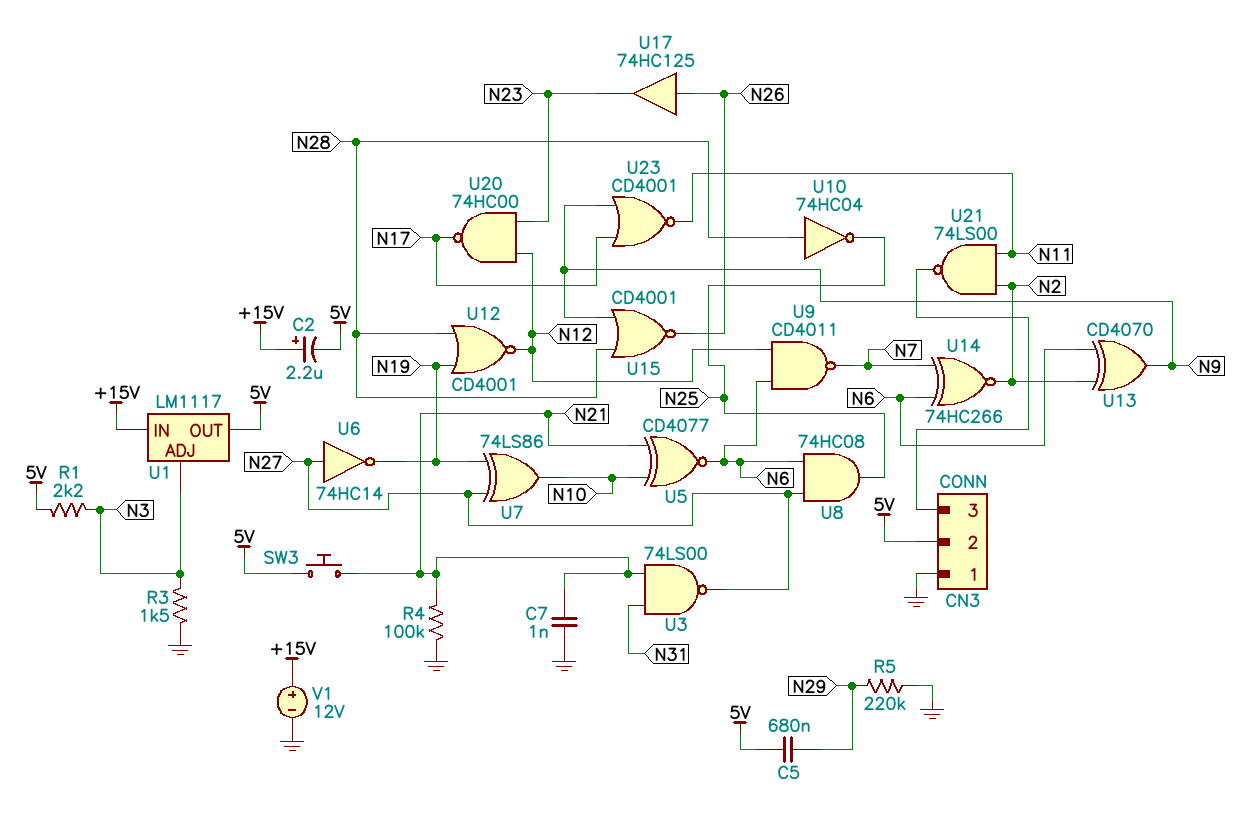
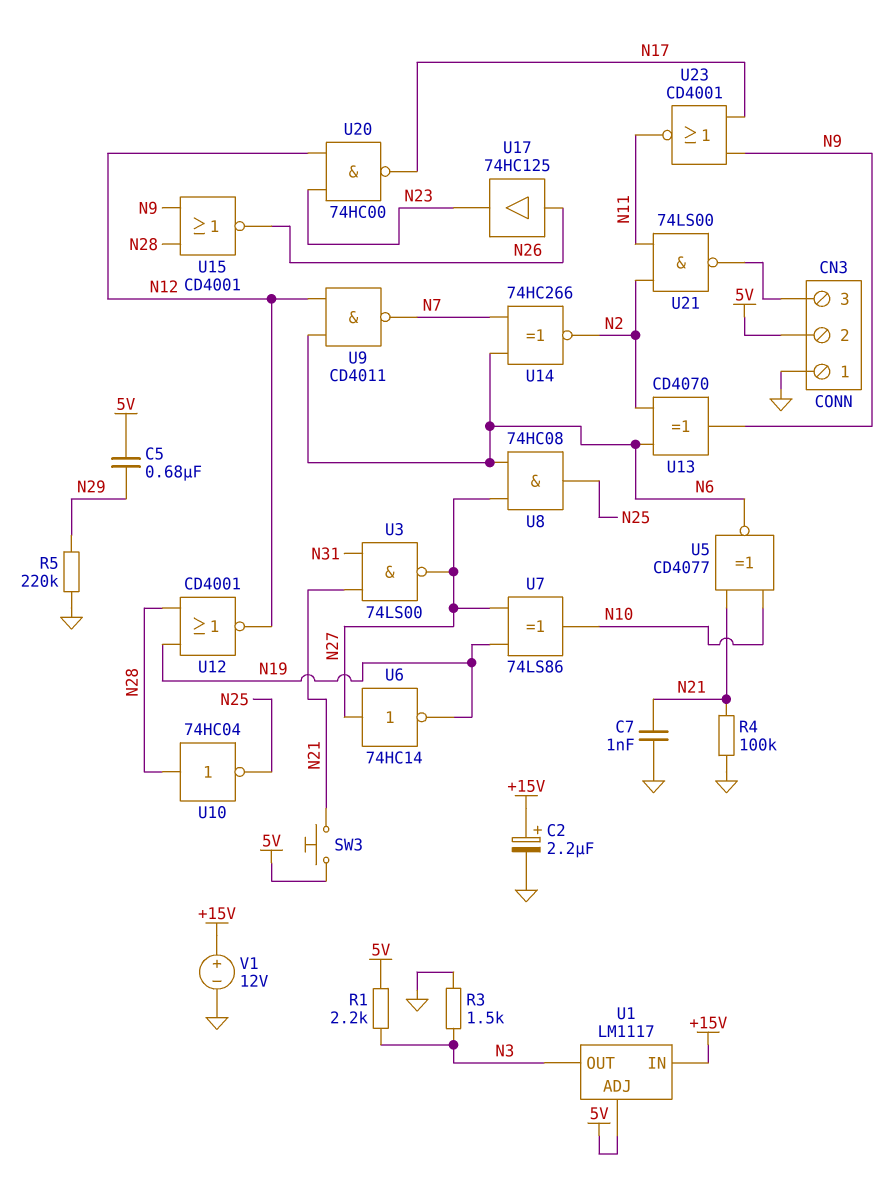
C2: 2.2uF (plus +15V, minus 5V) -> 2.2uF (plus +15V, minus GND)
U1 pin ADJ: N3 -> 5V
U1 pin OUT: 5V -> N3

